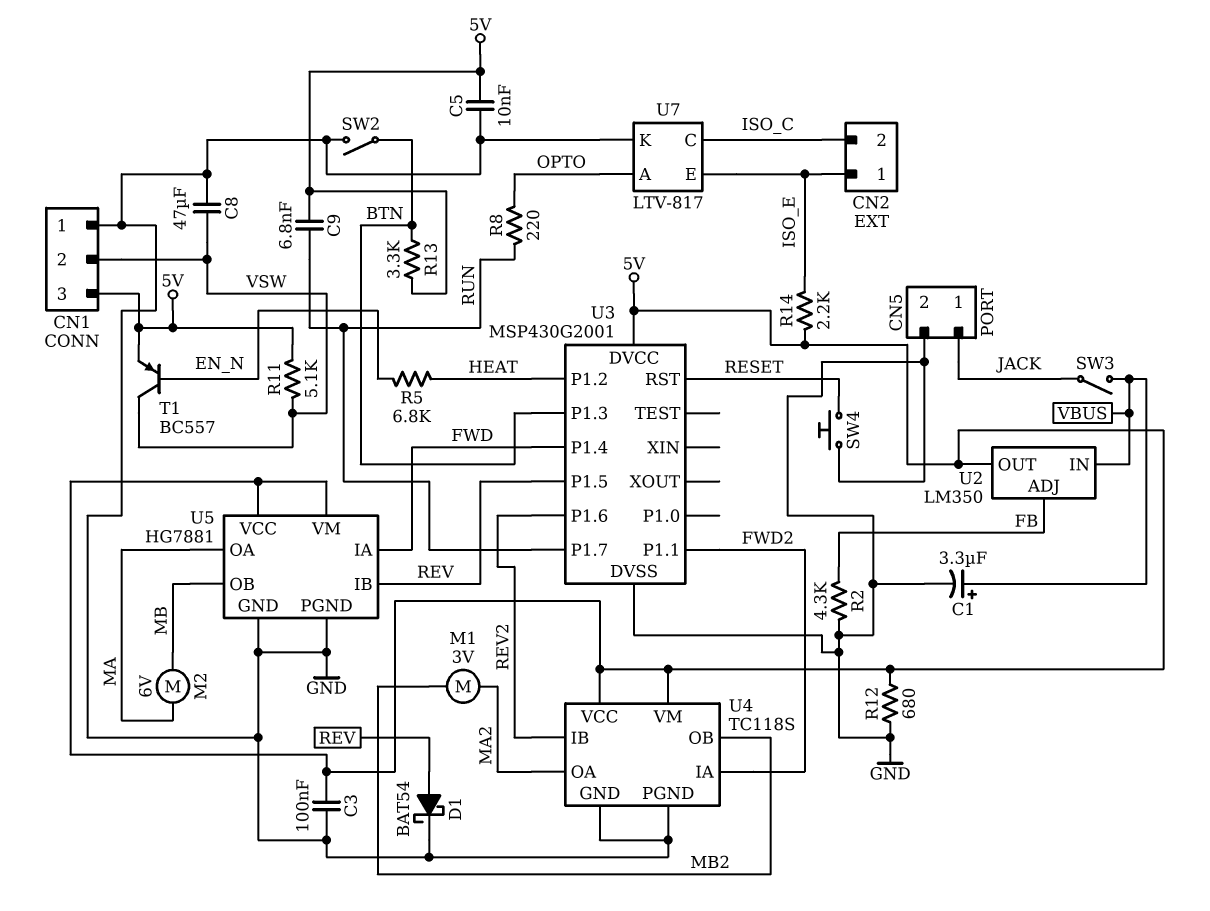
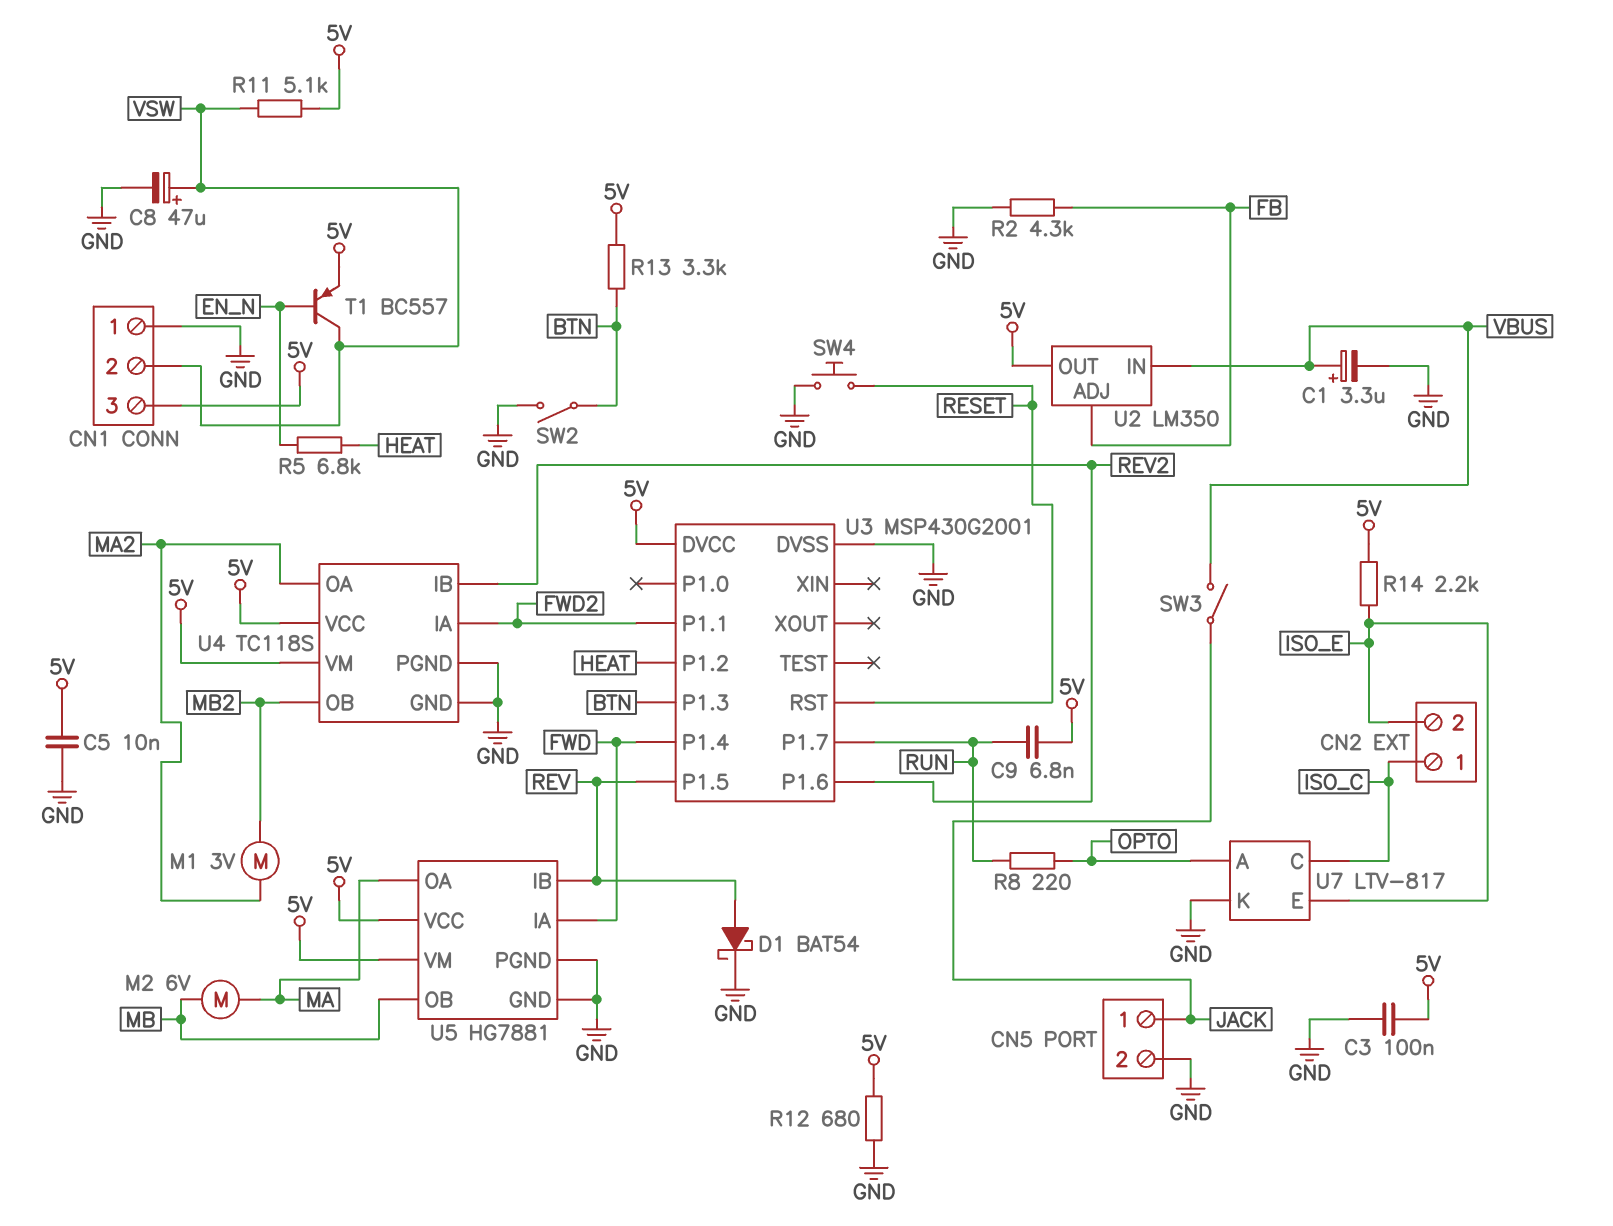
C8: 47uF (GND, VSW) -> 47uF (plus VSW, minus GND)
CN2 pin 1: ISO_E -> ISO_C
CN2 pin 2: ISO_C -> ISO_E

